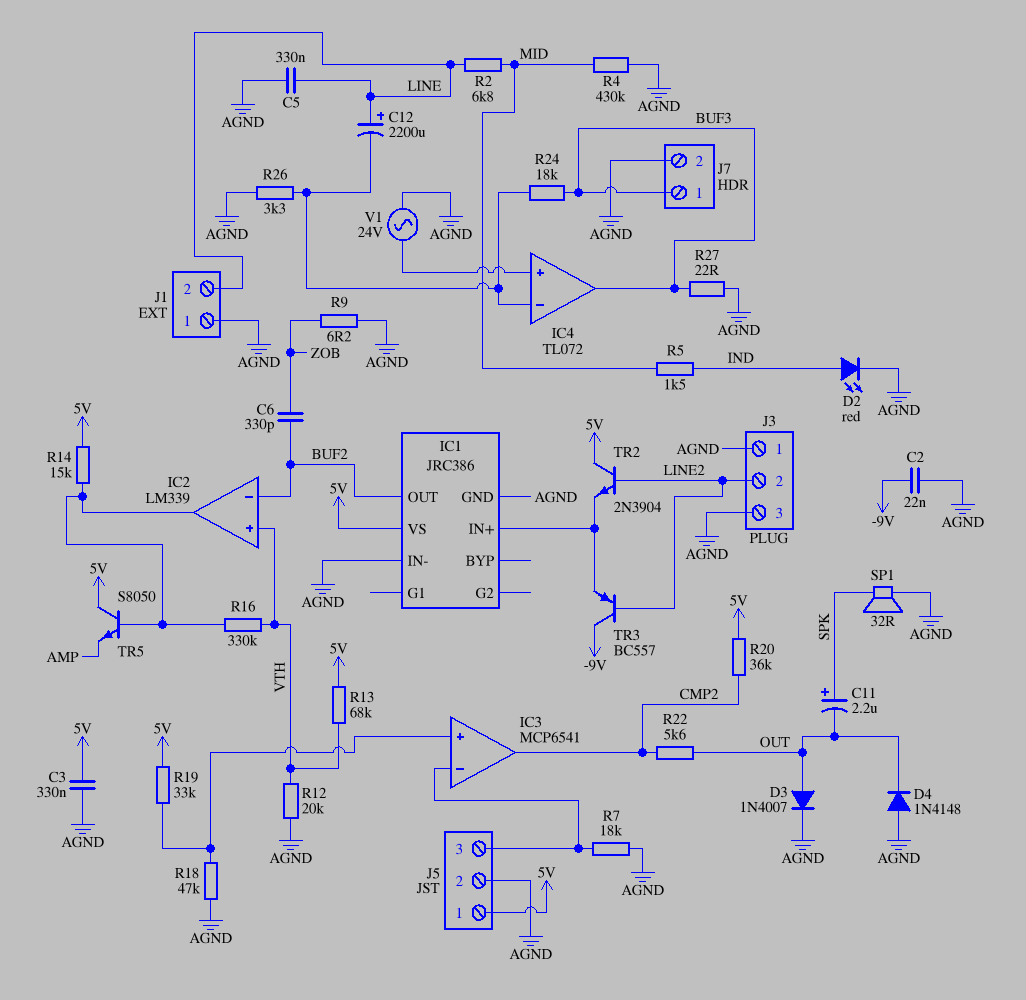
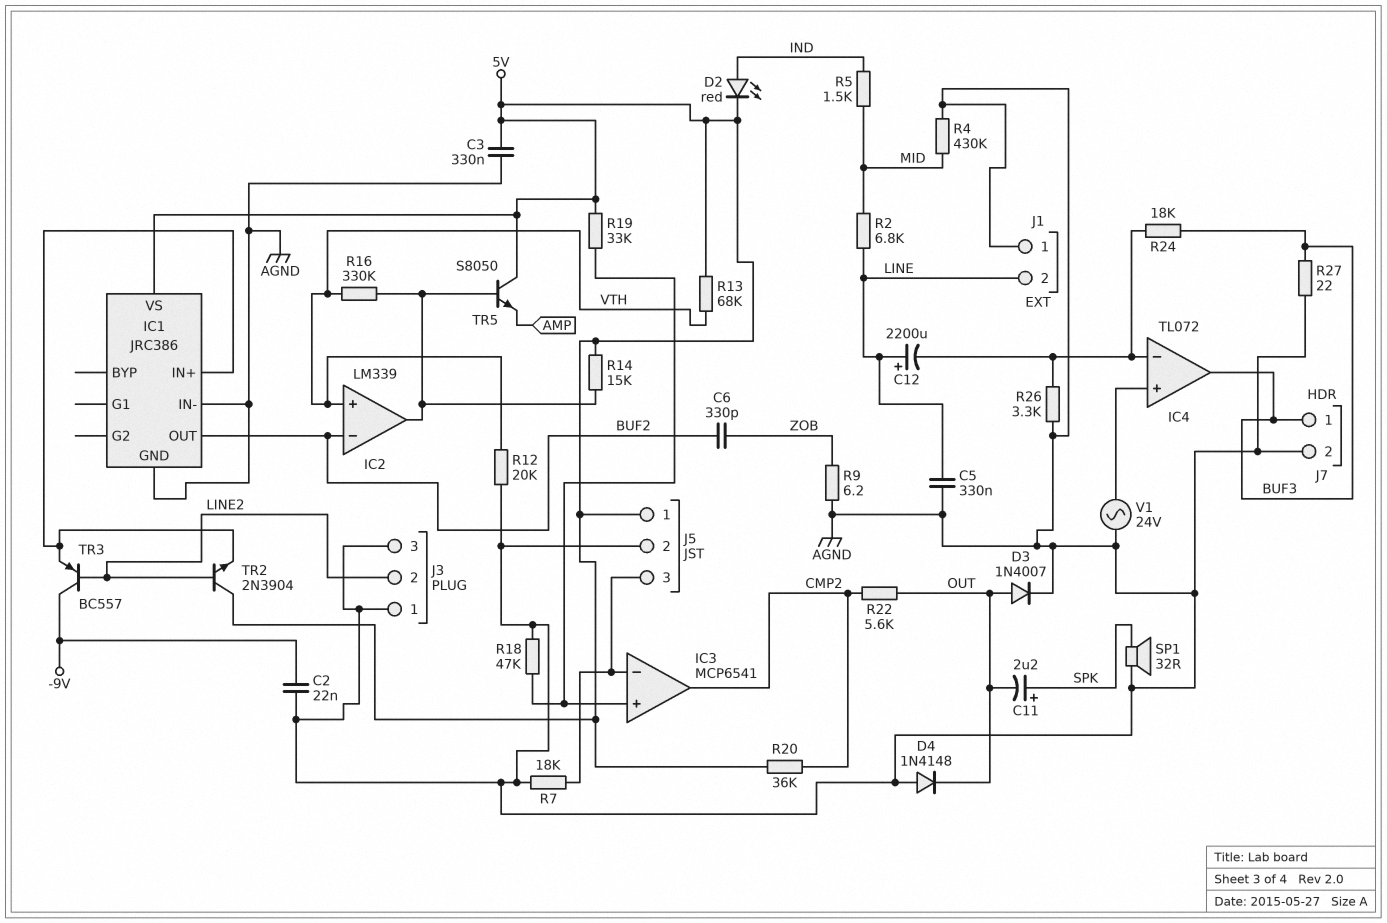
D2: LED red (A IND, K AGND) -> LED red (A IND, K 5V)

